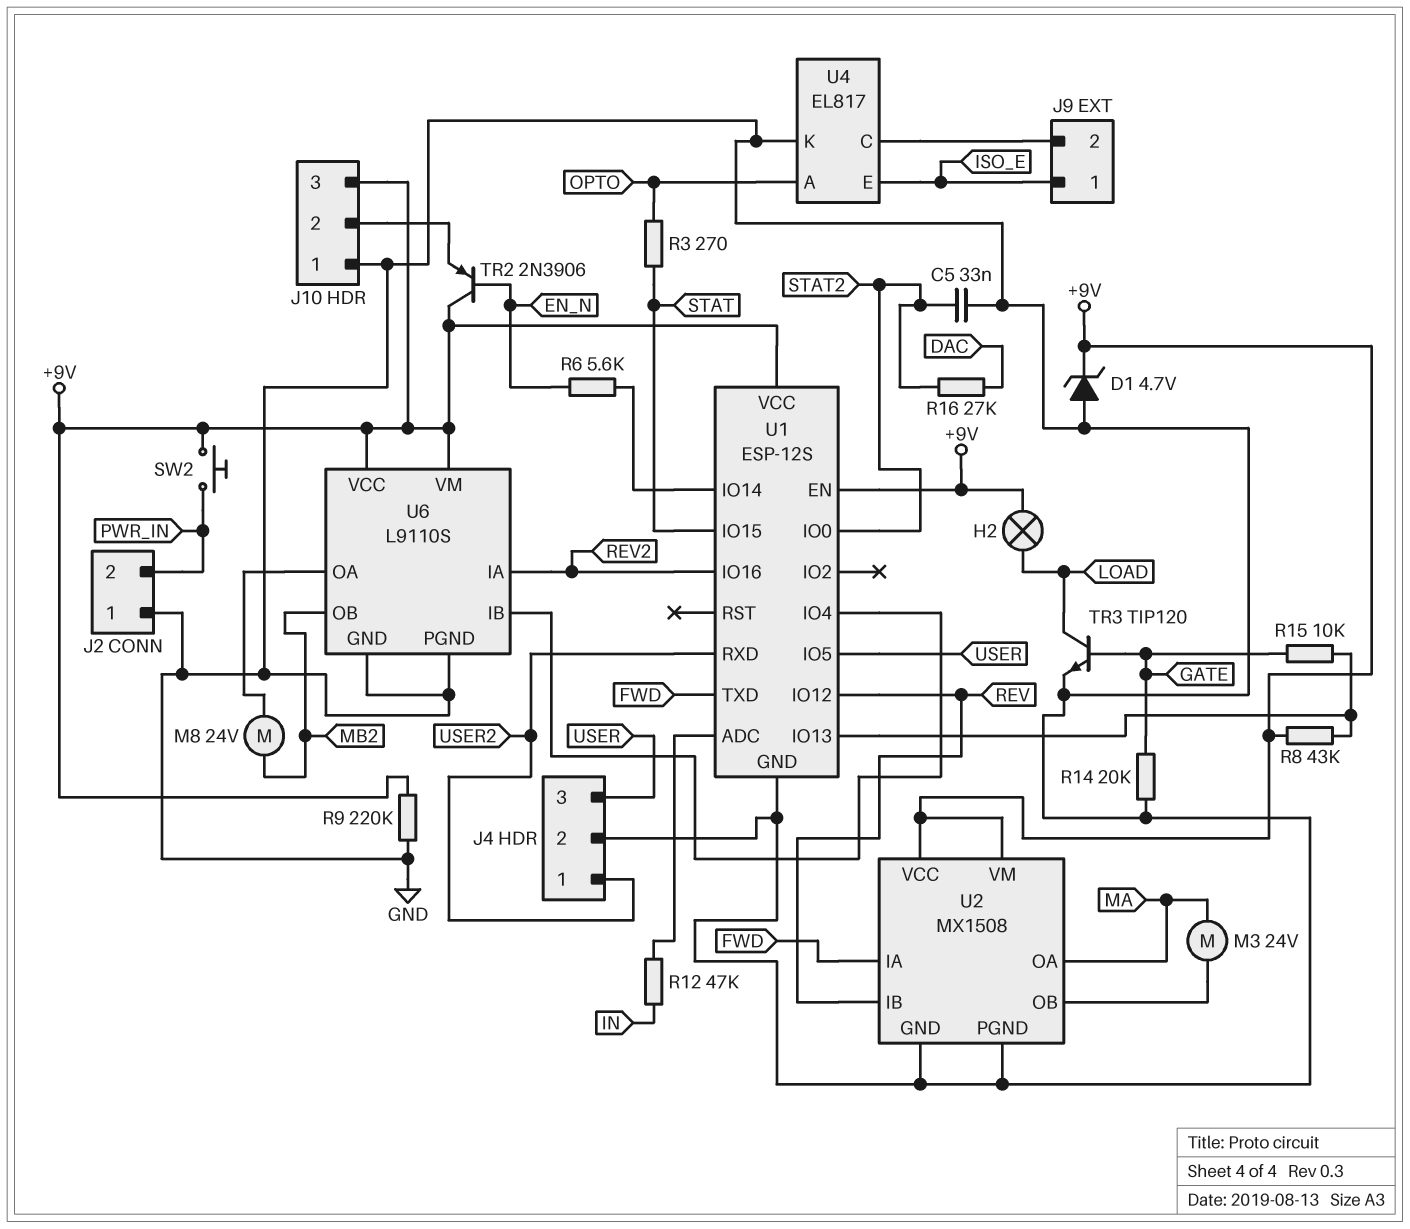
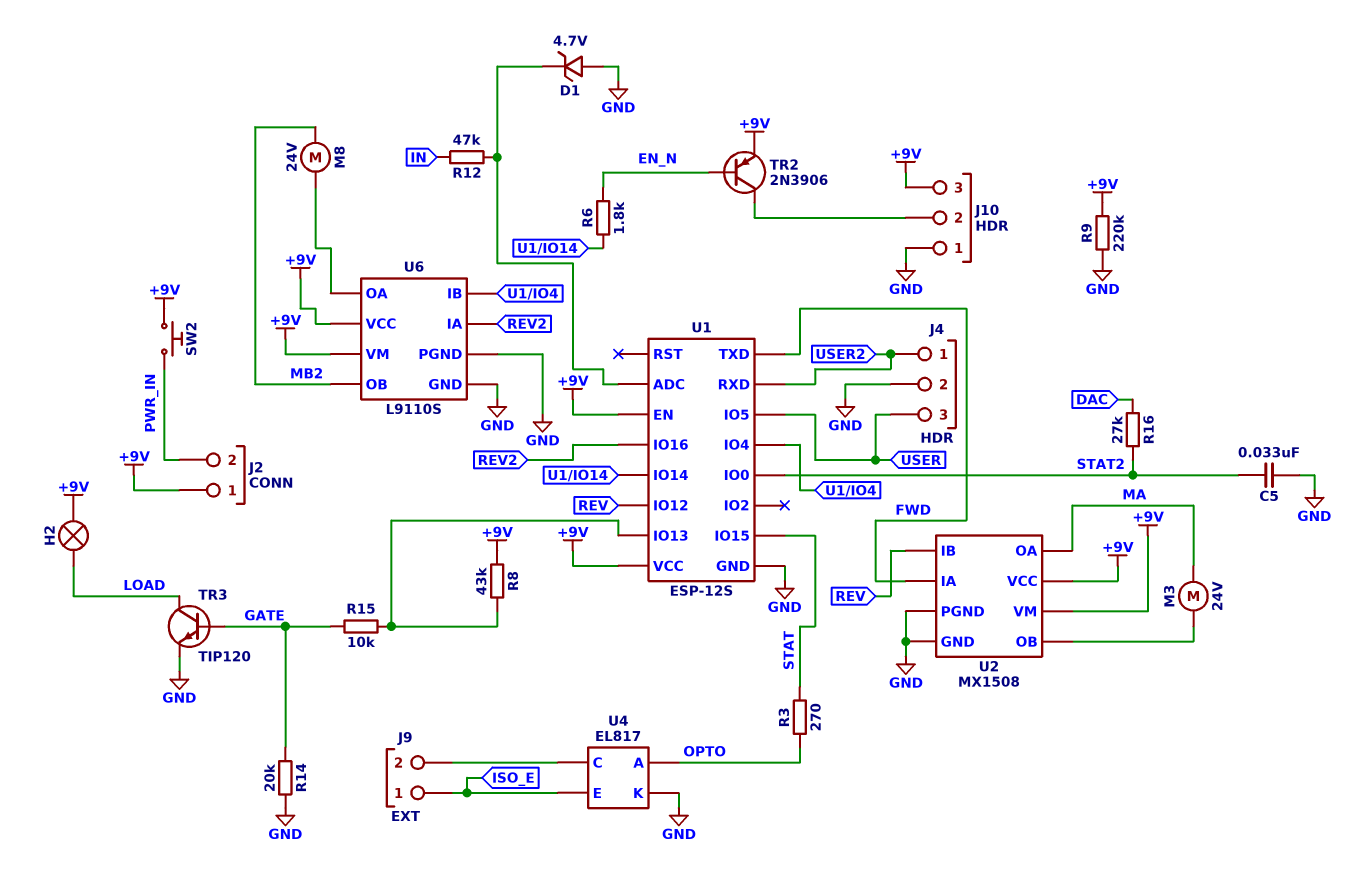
D1: zener 4.7V (A GND, K +9V) -> zener 4.7V (A GND, K U1/ADC)
J2 pin 1: GND -> +9V
R6: 5.6k (EN_N, U1/IO14) -> 1.8k (EN_N, U1/IO14)
TR2: PNP 2N3906 (B EN_N, C +9V, E J10/2) -> PNP 2N3906 (B EN_N, C J10/2, E +9V)

